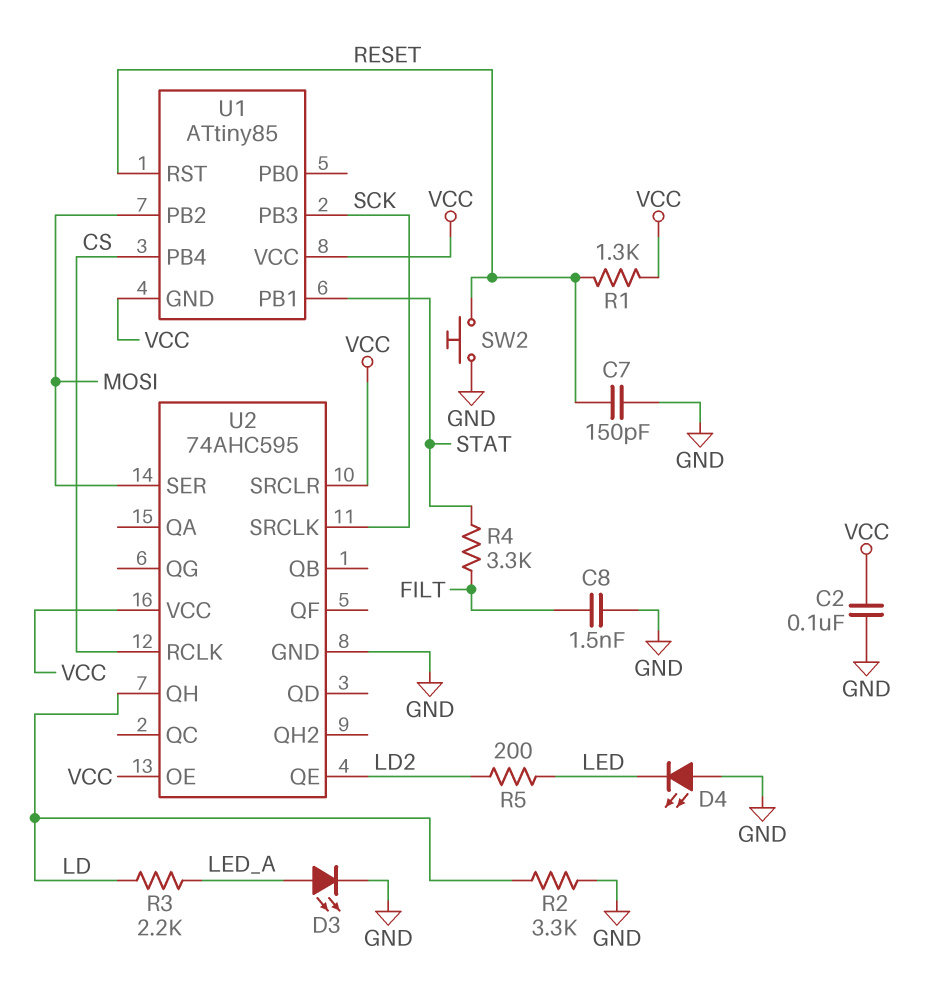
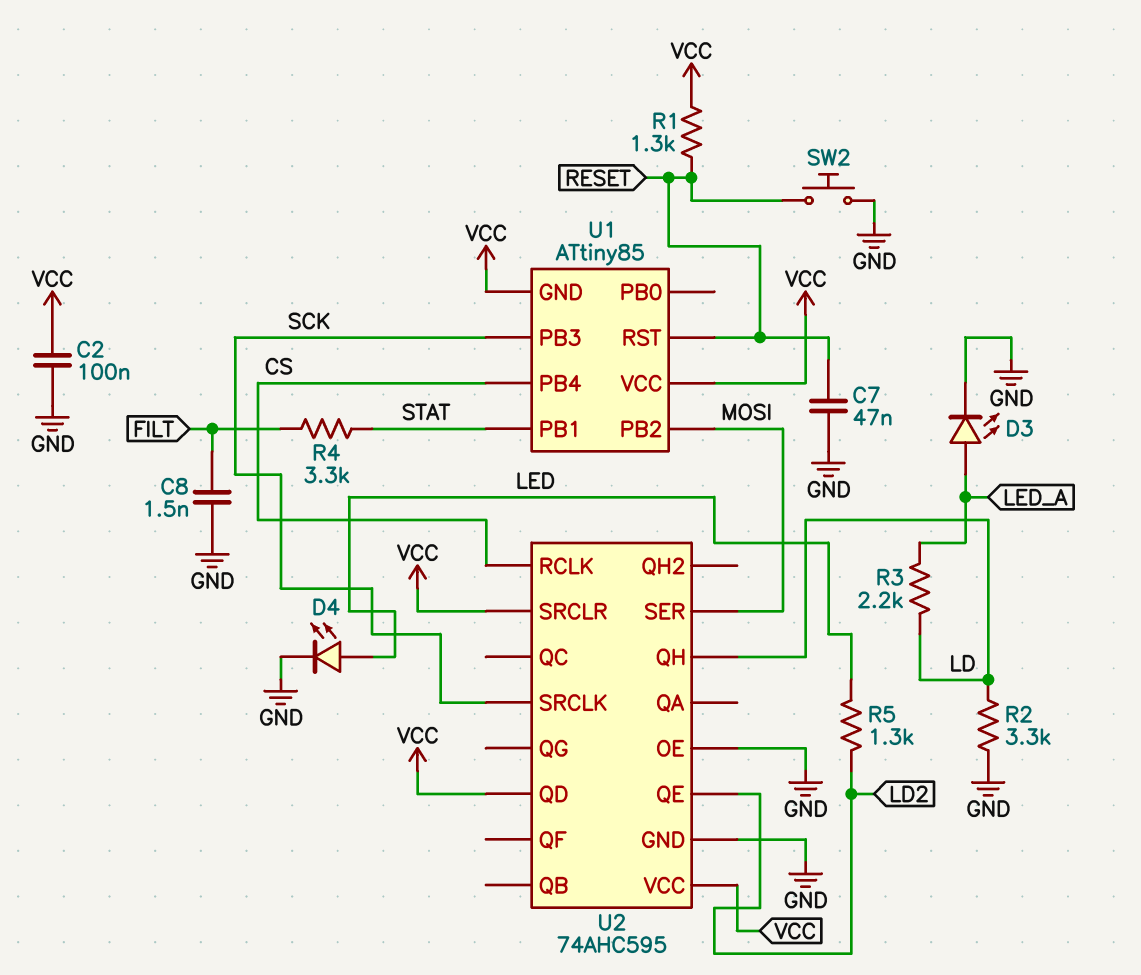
C7: 150pF (GND, RESET) -> 47nF (GND, RESET)
D4: LED (A GND, K LED) -> LED (A LED, K GND)
R5: 200 (LD2, LED) -> 1.3k (LD2, LED)
U2 pin OE: VCC -> GND
U2 pin QD: none -> VCC

